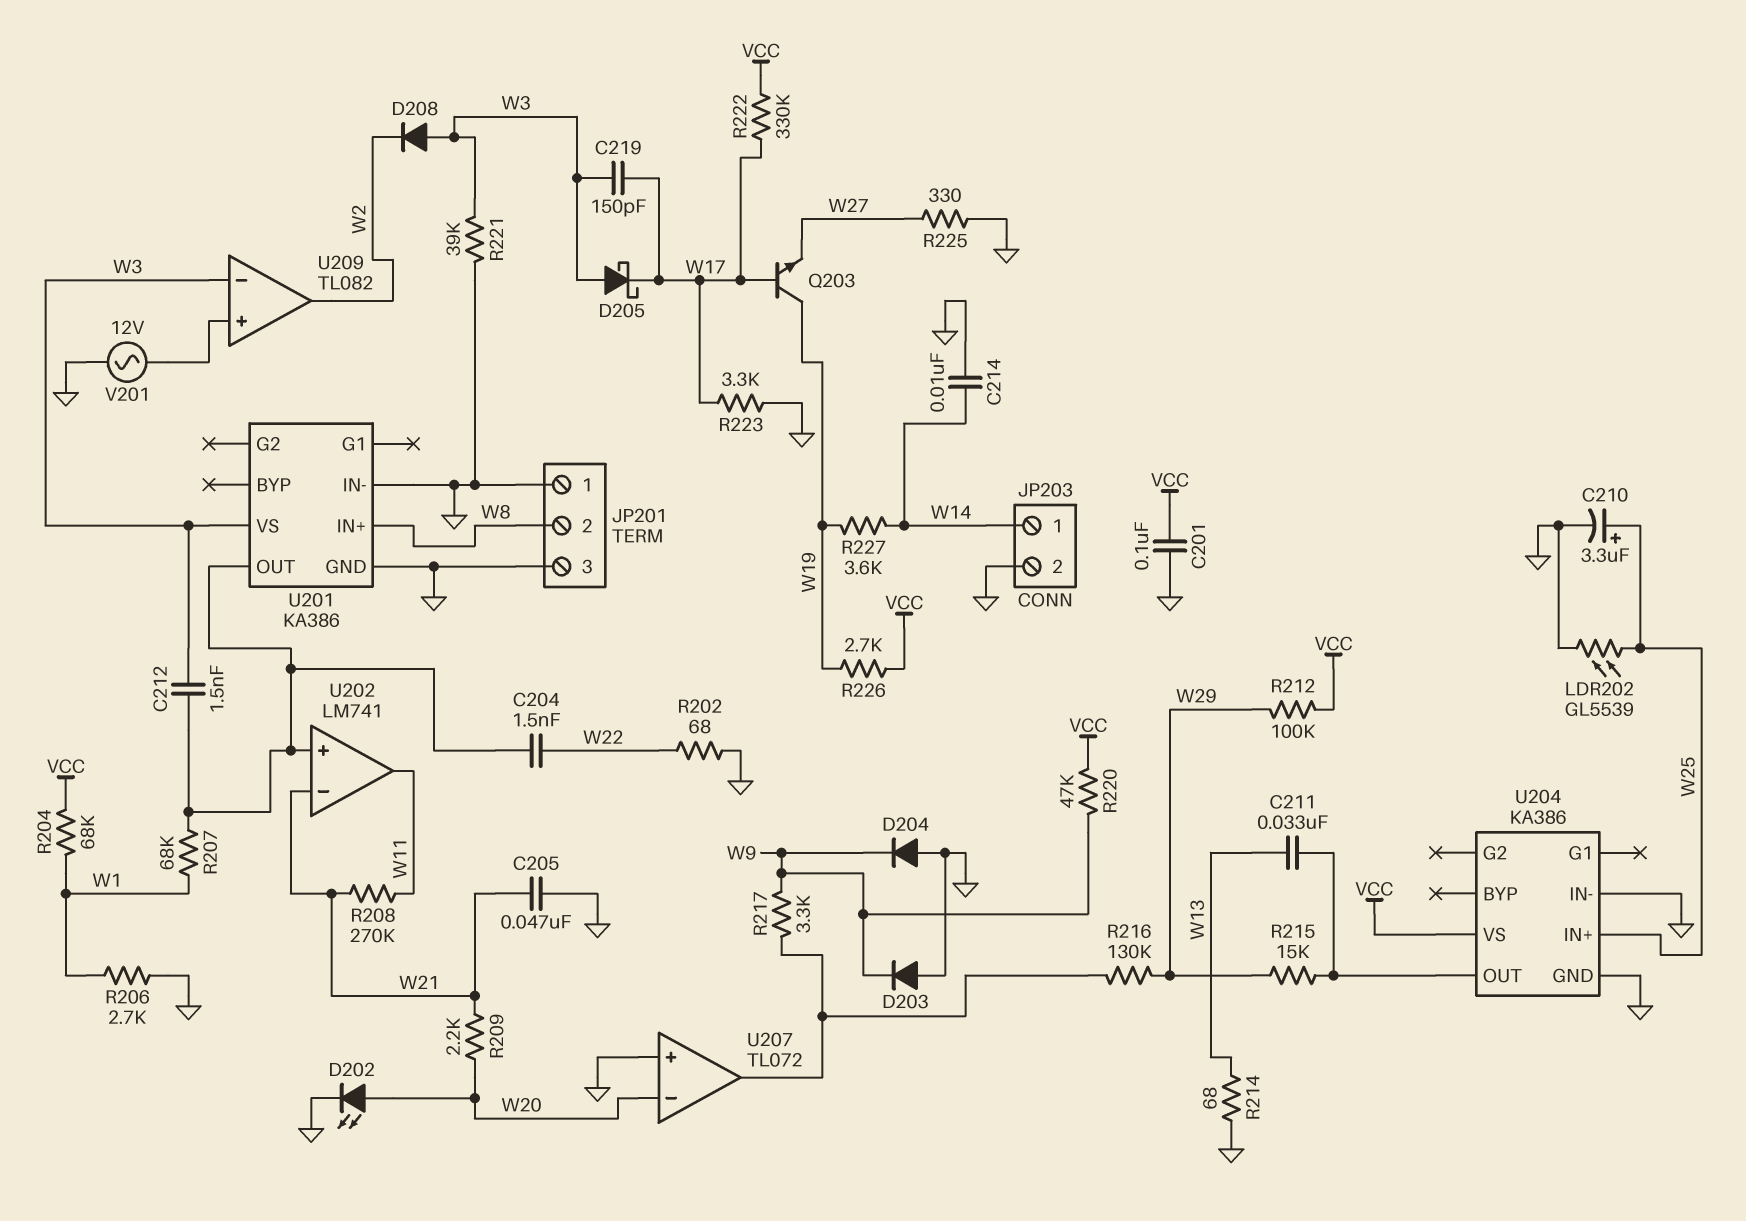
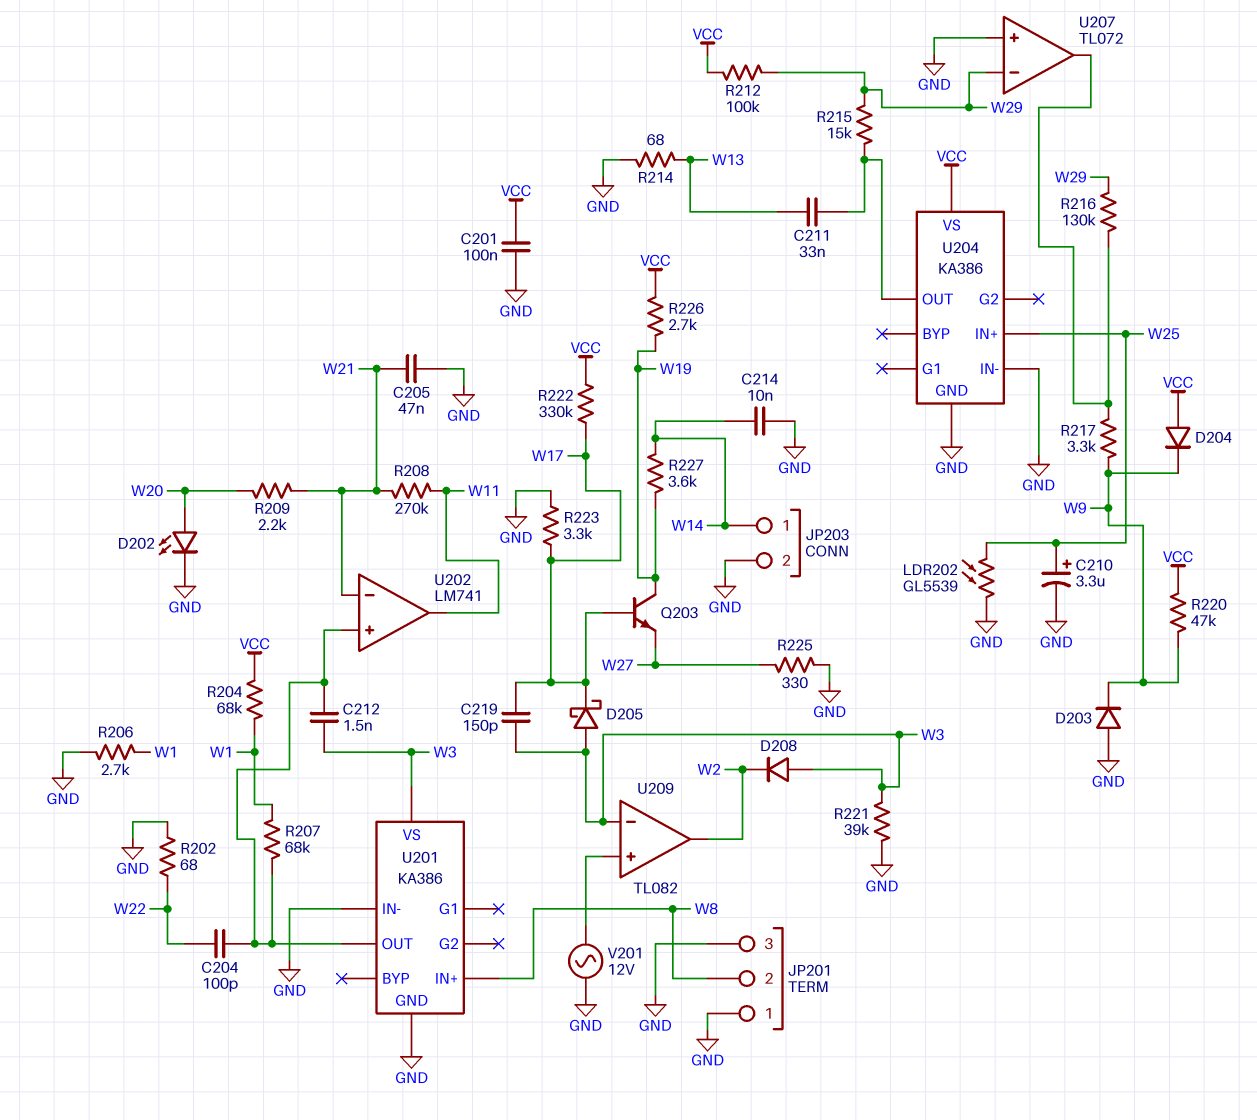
C204: 1.5nF (U201/OUT, W22) -> 100pF (U201/OUT, W22)
D204: diode (A GND, K W9) -> diode (A VCC, K W9)
U207 pin in-: W20 -> W29

